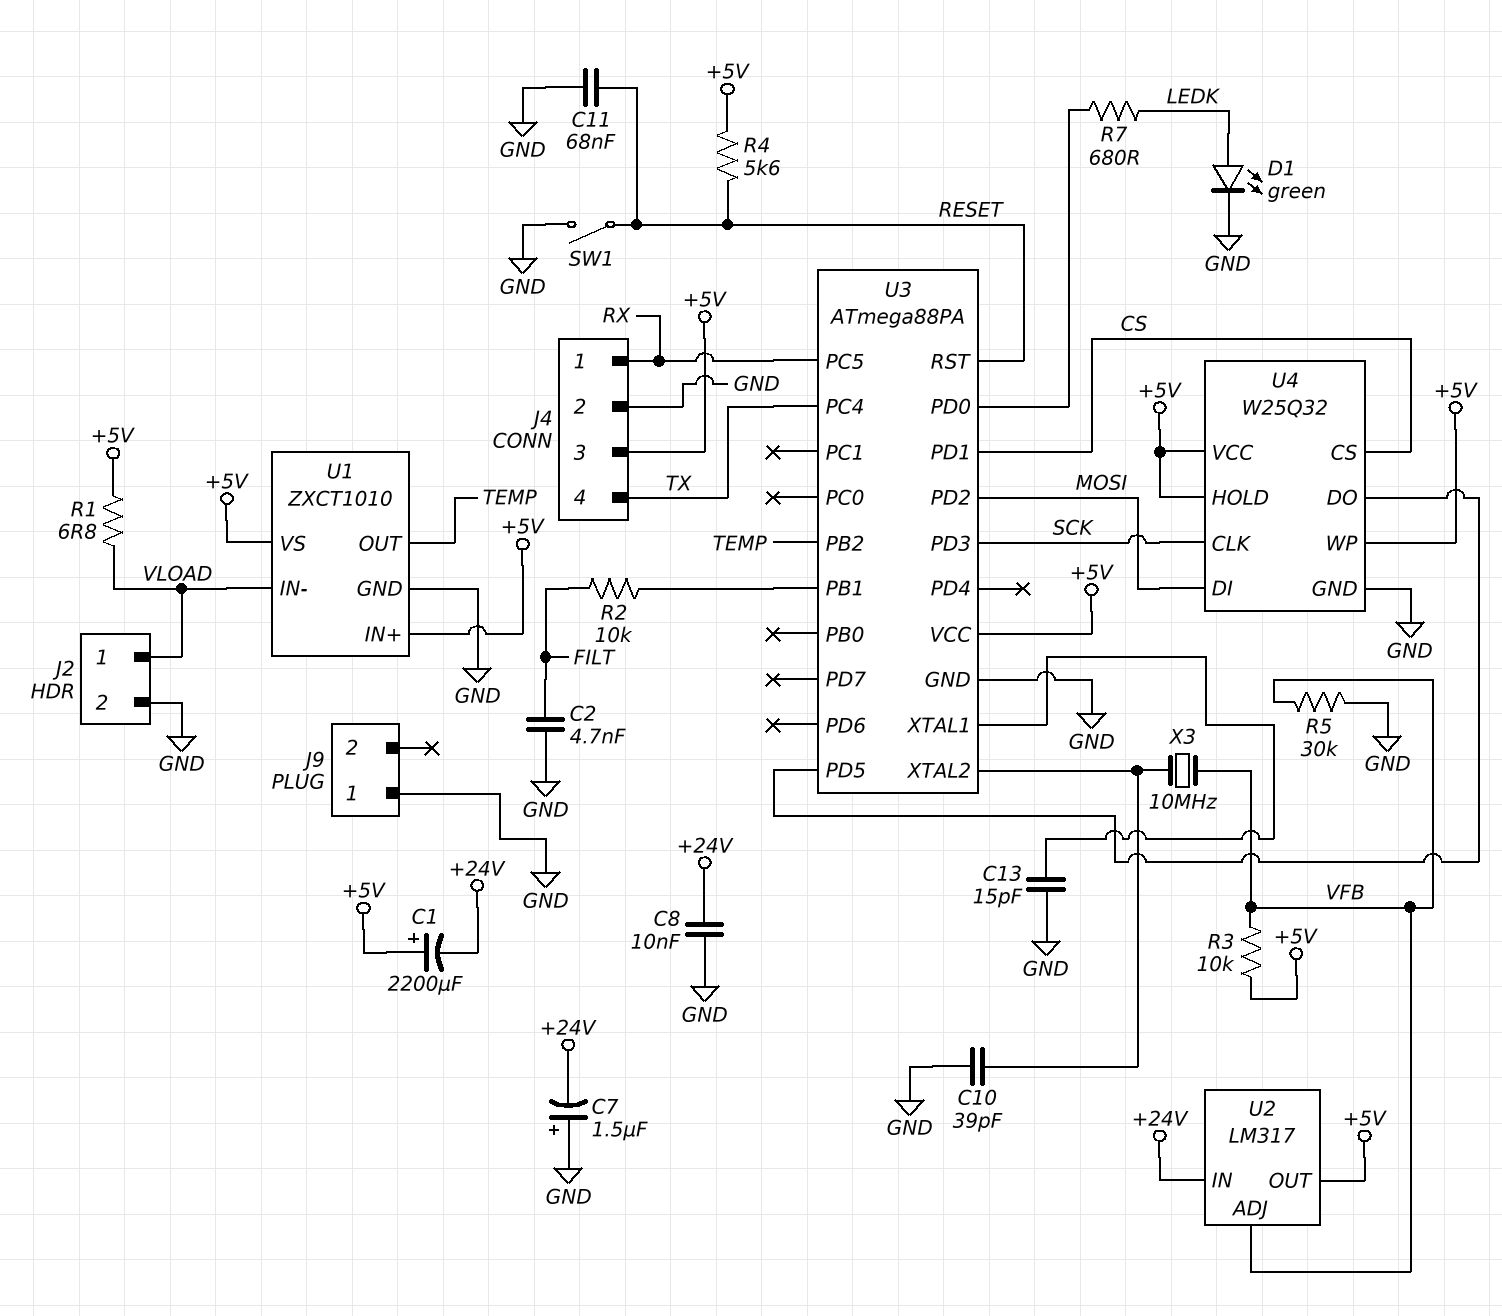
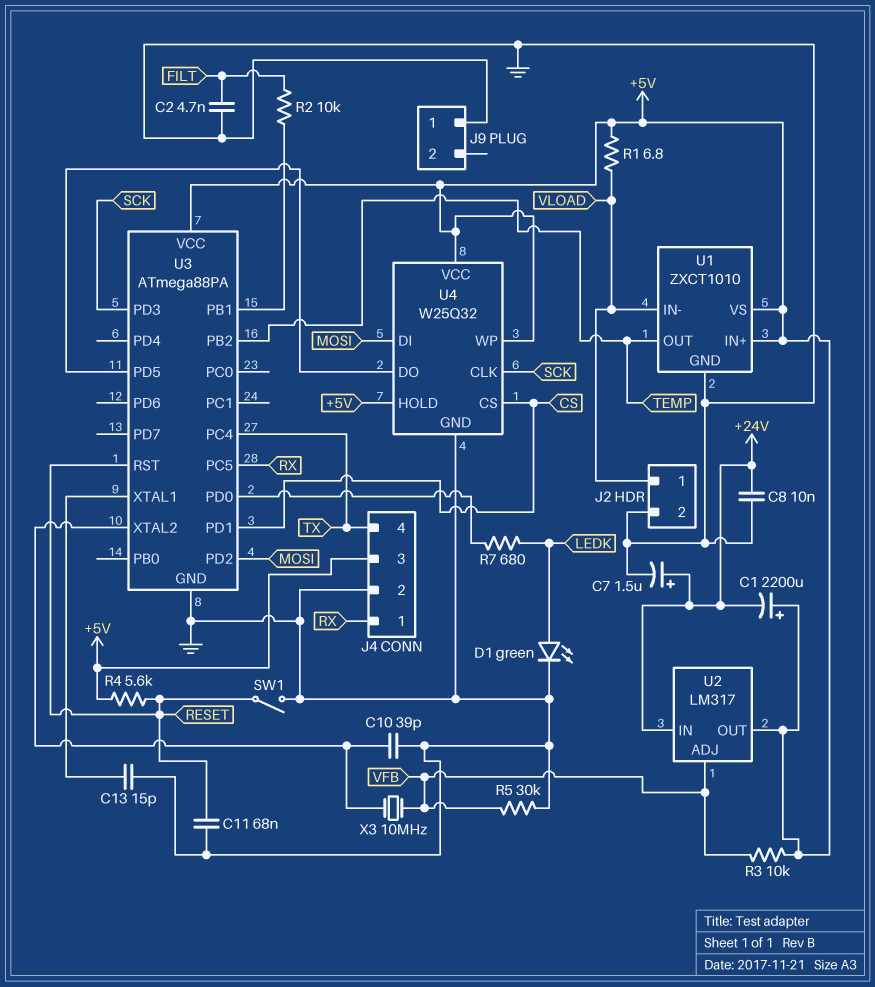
C7: 1.5uF (plus GND, minus +24V) -> 1.5uF (plus +24V, minus GND)

